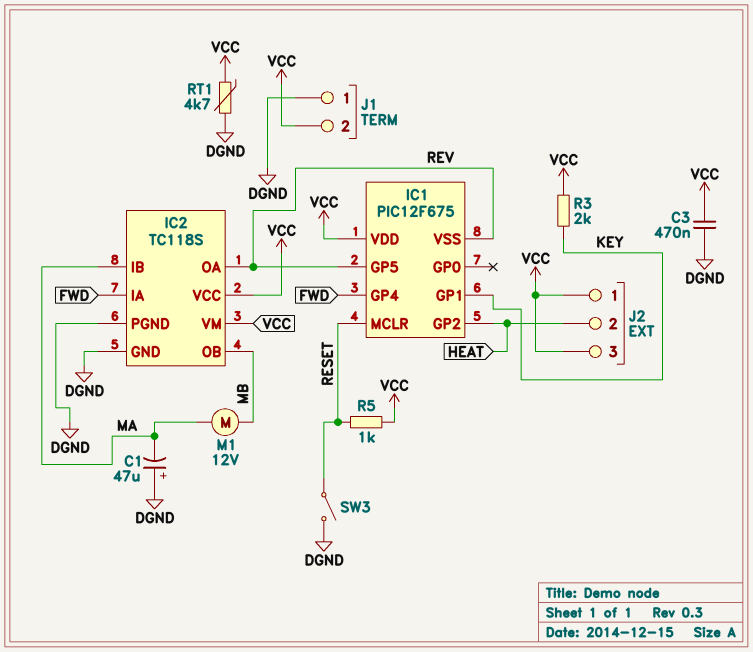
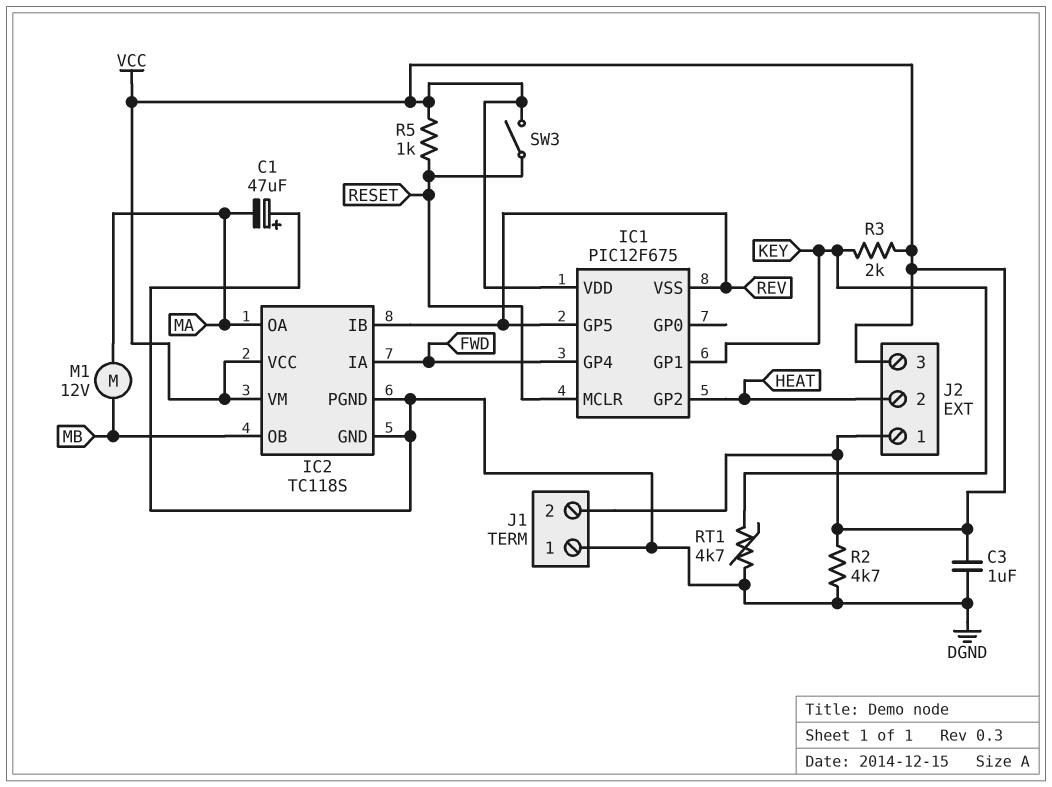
C3: 470nF (DGND, VCC) -> 1uF (DGND, VCC)
IC2 pin IB: MA -> REV
IC2 pin OA: REV -> MA
R2: none -> 4.7k (DGND, VCC)
RT1: 4.7k (DGND, VCC) -> 4.7k (DGND, KEY)
SW3: switch (DGND, RESET) -> switch (RESET, VCC)

